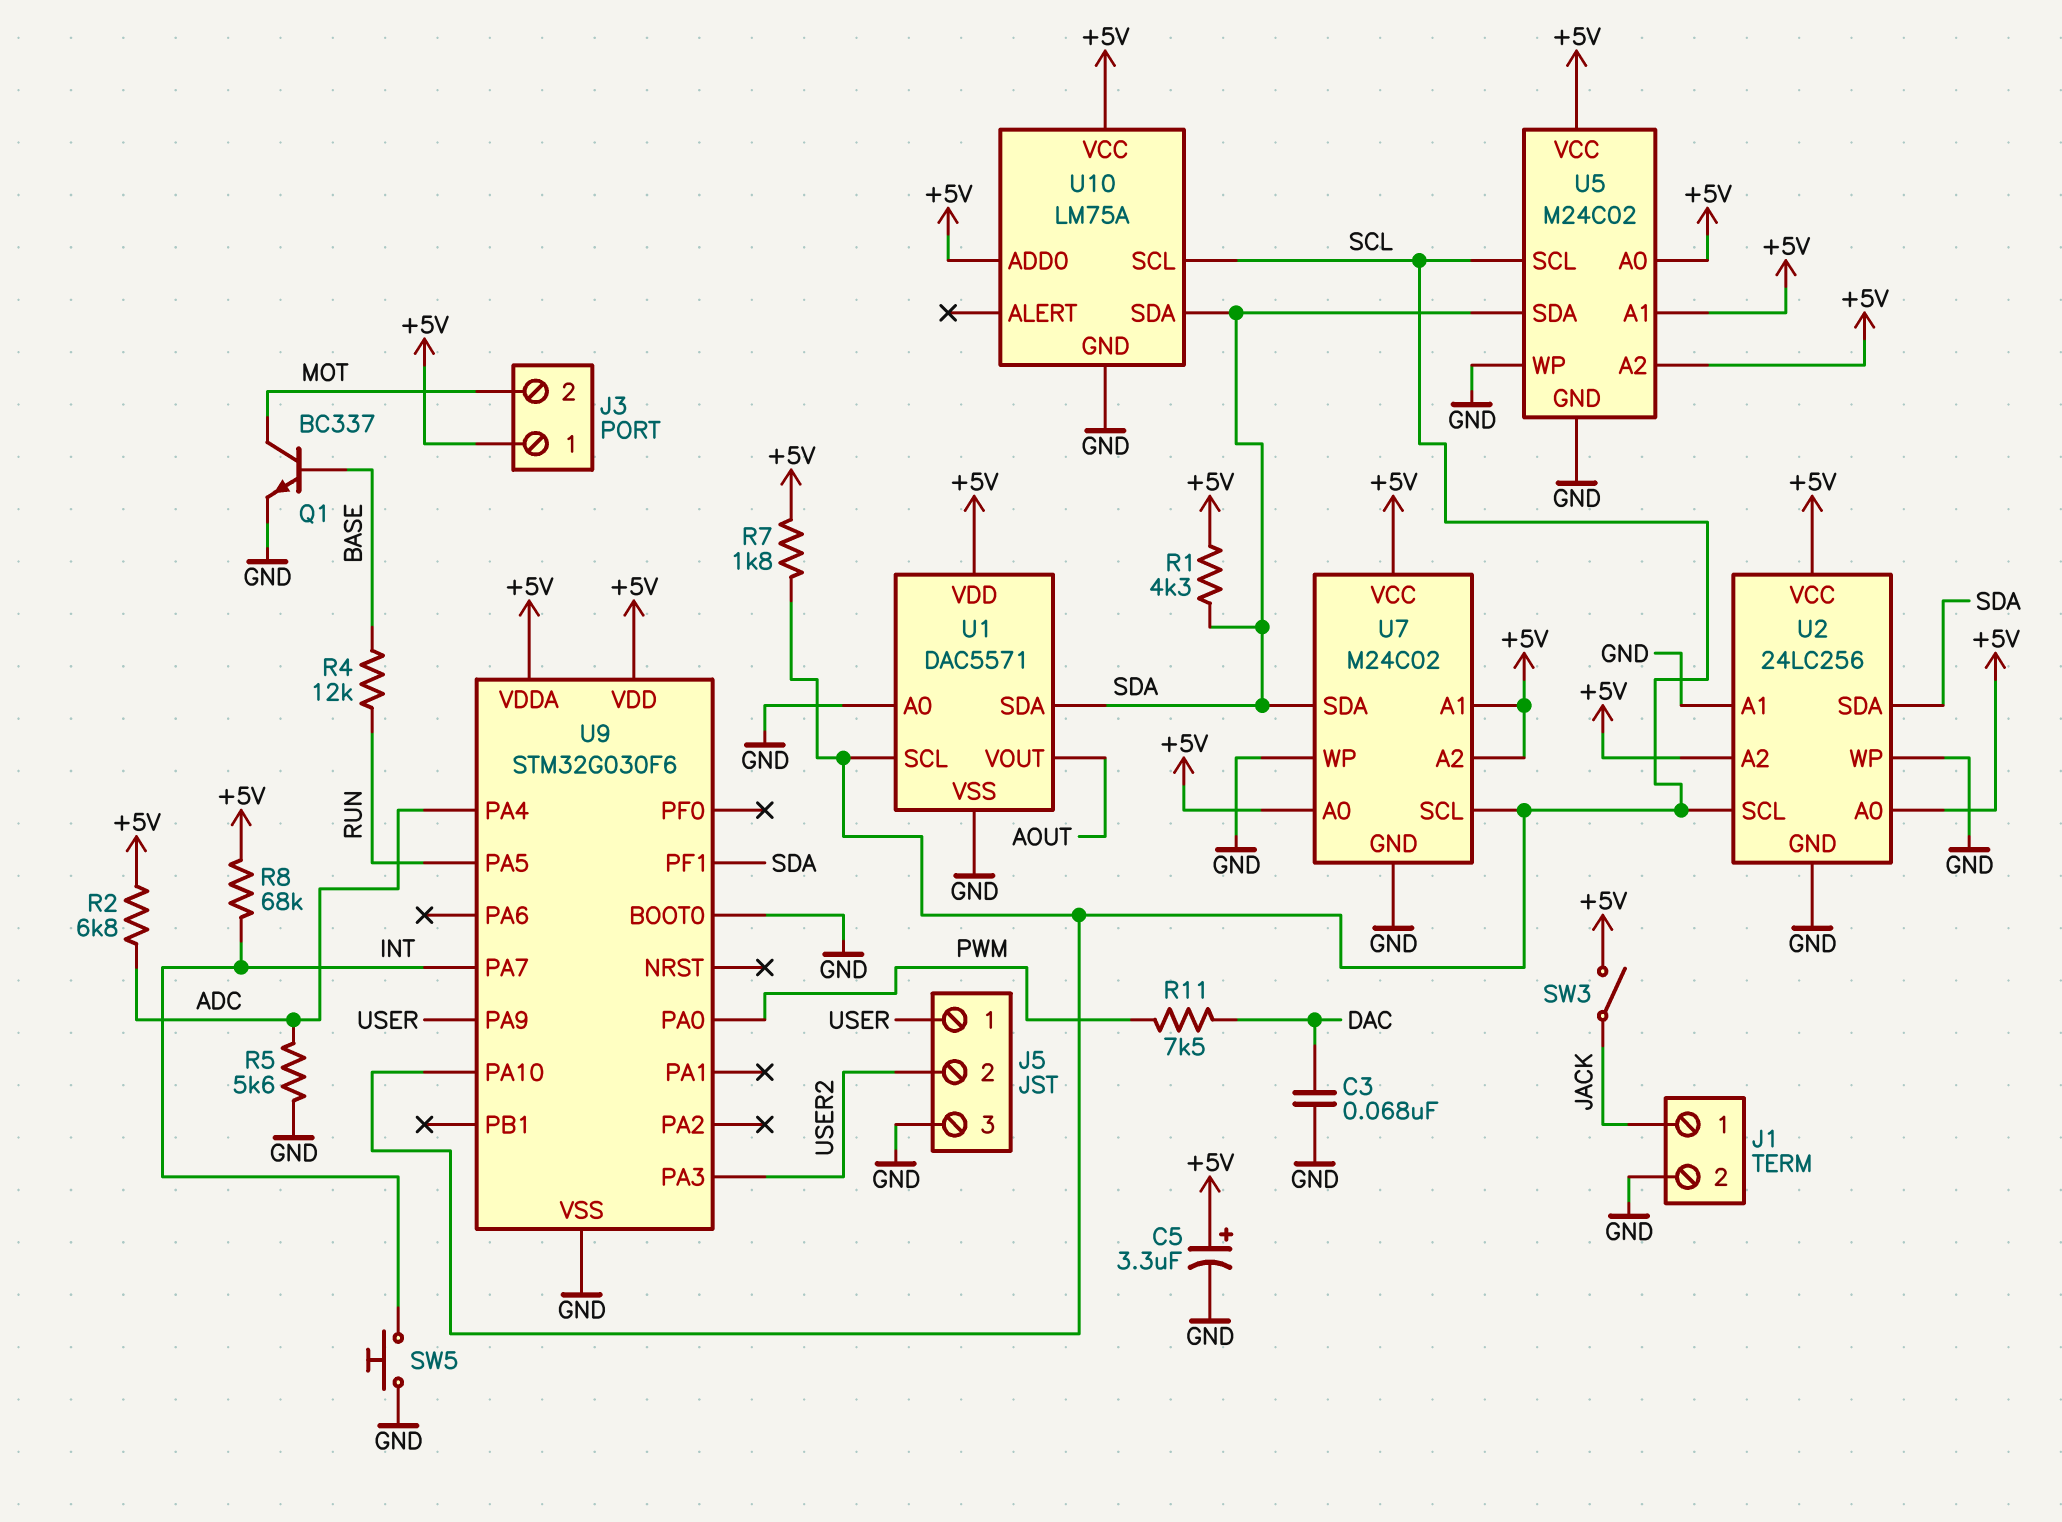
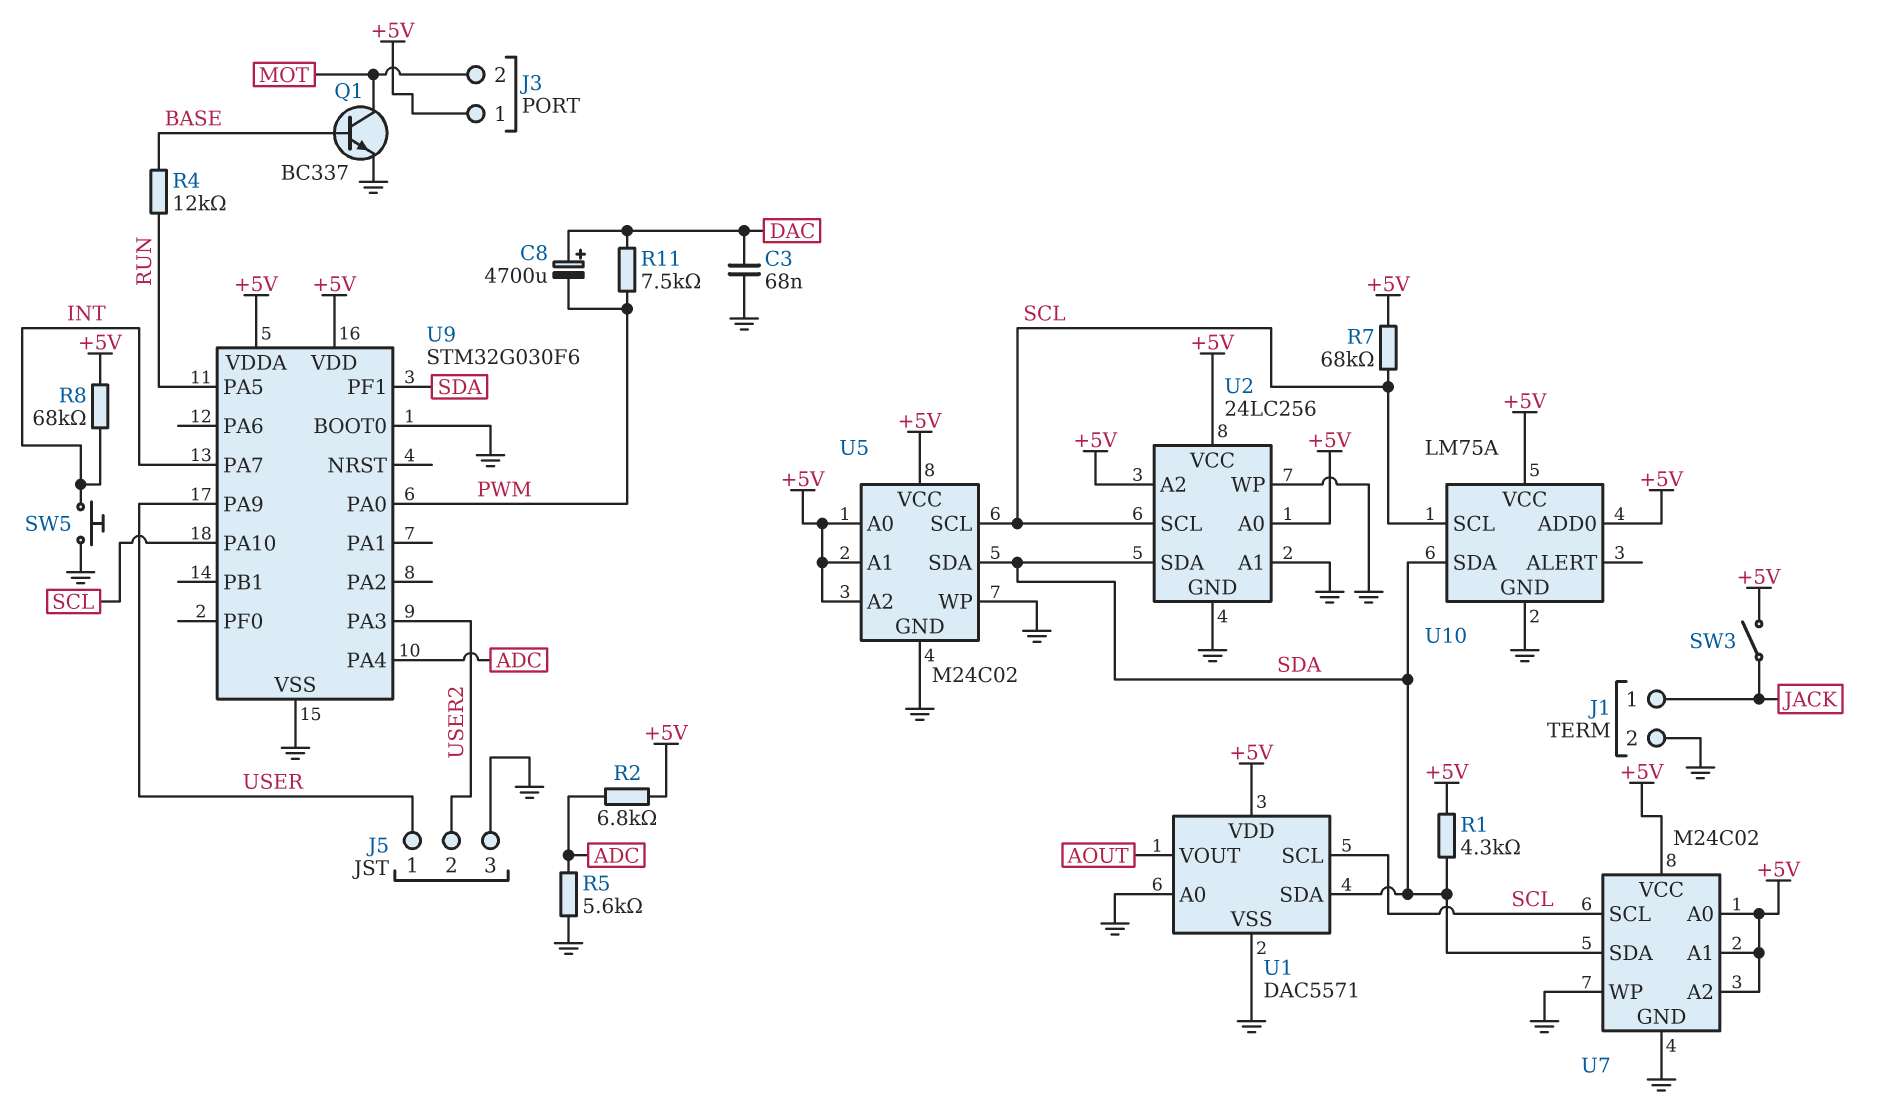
C5: 3.3uF (plus +5V, minus GND) -> none
C8: none -> 4700uF (plus DAC, minus PWM)
R7: 1.8k (+5V, SCL) -> 68k (+5V, SCL)

